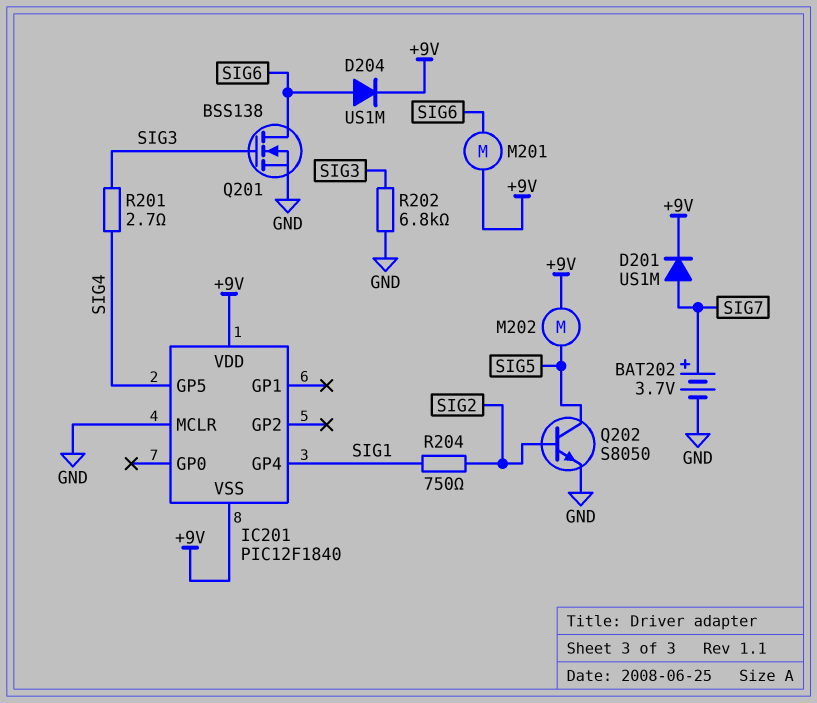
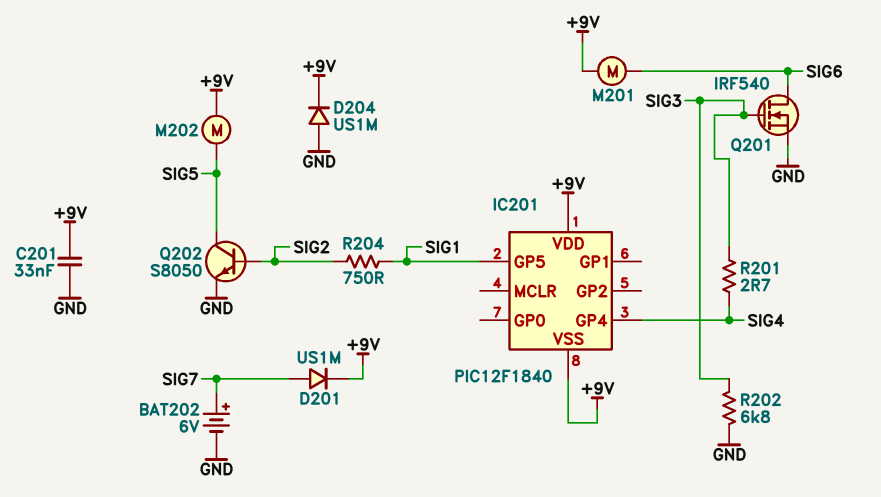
BAT202: 3.7V (plus SIG7, minus GND) -> 6V (plus SIG7, minus GND)
C201: none -> 33nF (+9V, GND)
D204: diode US1M (A SIG6, K +9V) -> diode US1M (A GND, K +9V)
IC201 pin GP4: SIG1 -> SIG4
IC201 pin GP5: SIG4 -> SIG1
IC201 pin MCLR: GND -> none
Q201: NMOS BSS138 (G SIG3, D SIG6, S GND) -> NMOS IRF540 (G SIG3, D SIG6, S GND)

